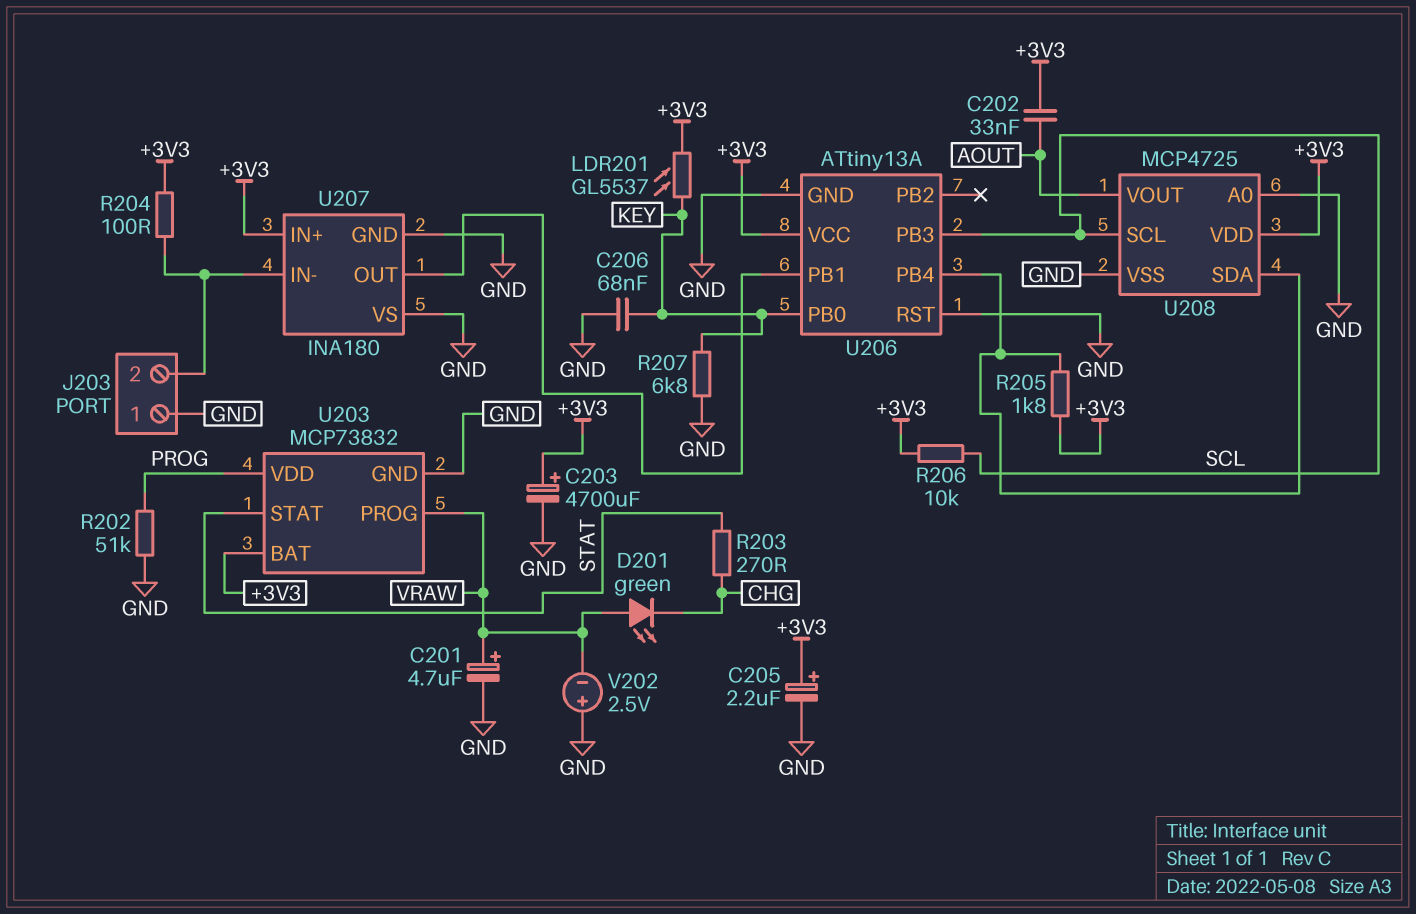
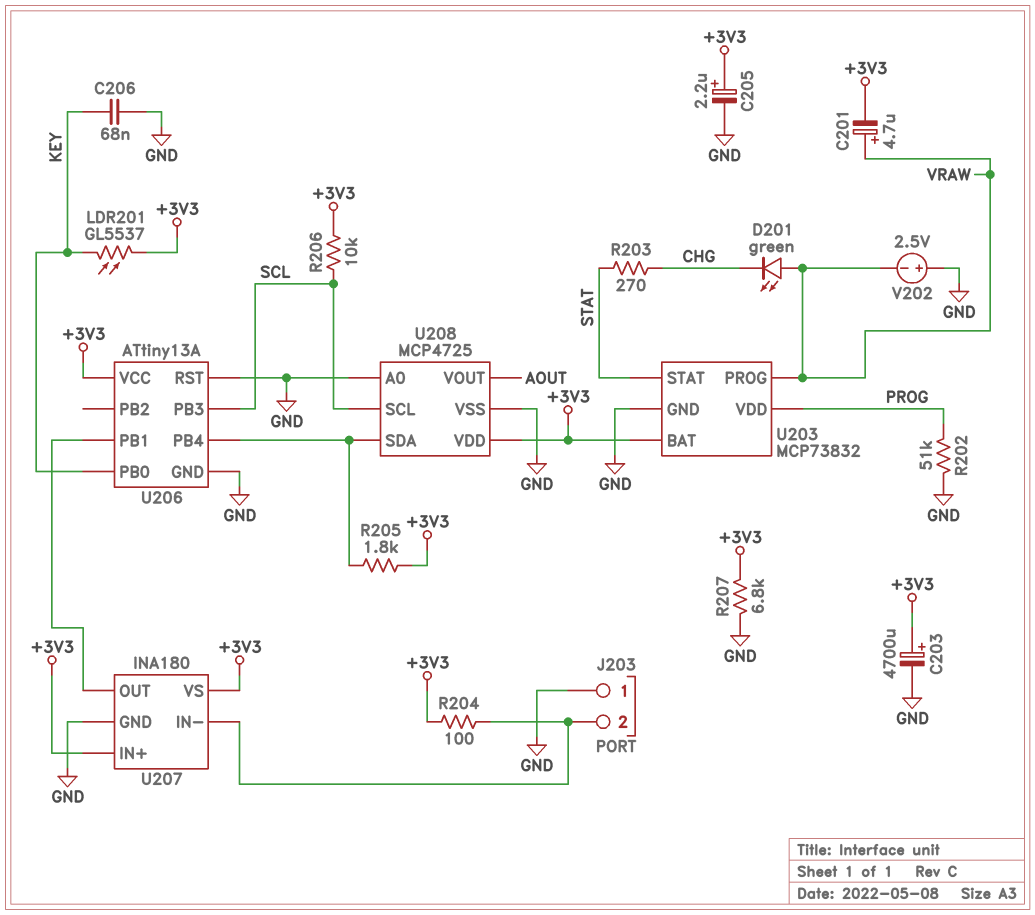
C201: 4.7uF (plus VRAW, minus GND) -> 4.7uF (plus VRAW, minus +3V3)
C202: 33nF (+3V3, AOUT) -> none
R207: 6.8k (GND, KEY) -> 6.8k (+3V3, GND)
U207 pin VS: GND -> +3V3

